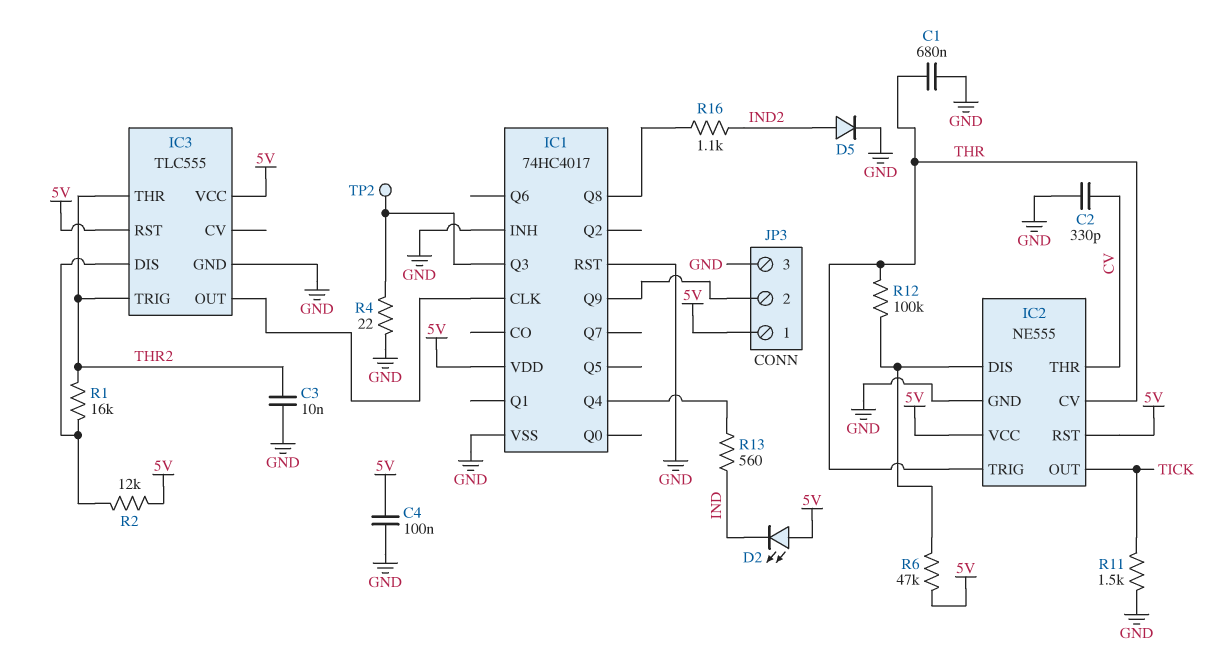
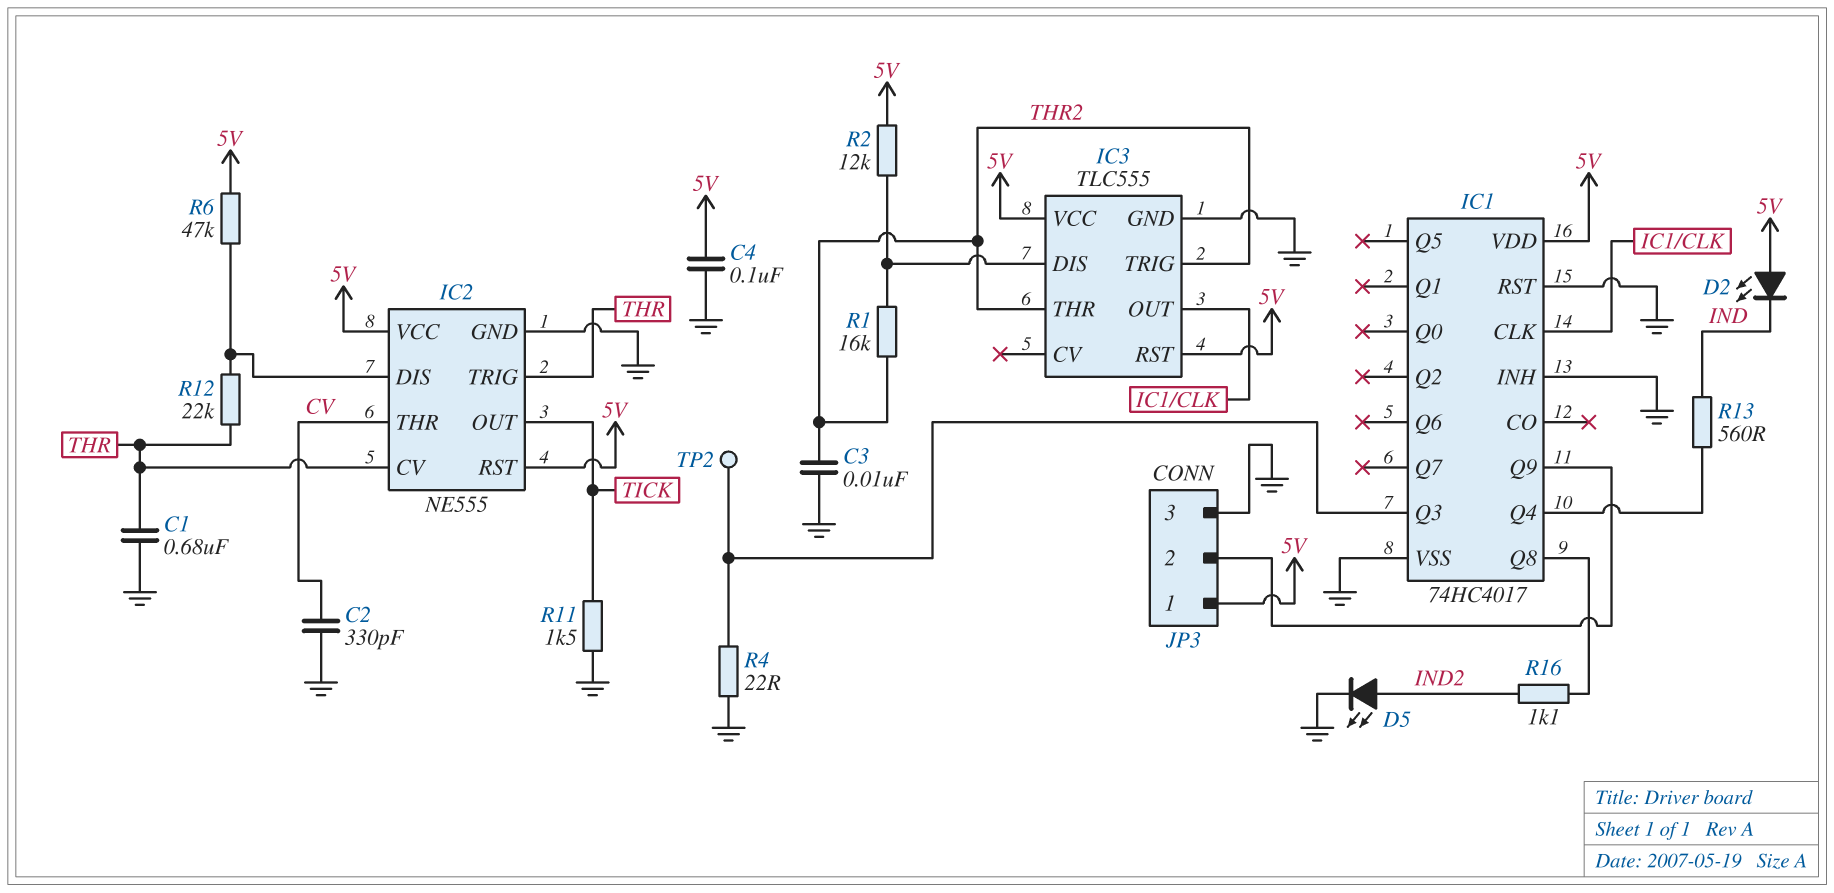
D5: diode (A IND2, K GND) -> LED (A IND2, K GND)
R12: 100k (IC2/DIS, THR) -> 22k (IC2/DIS, THR)

